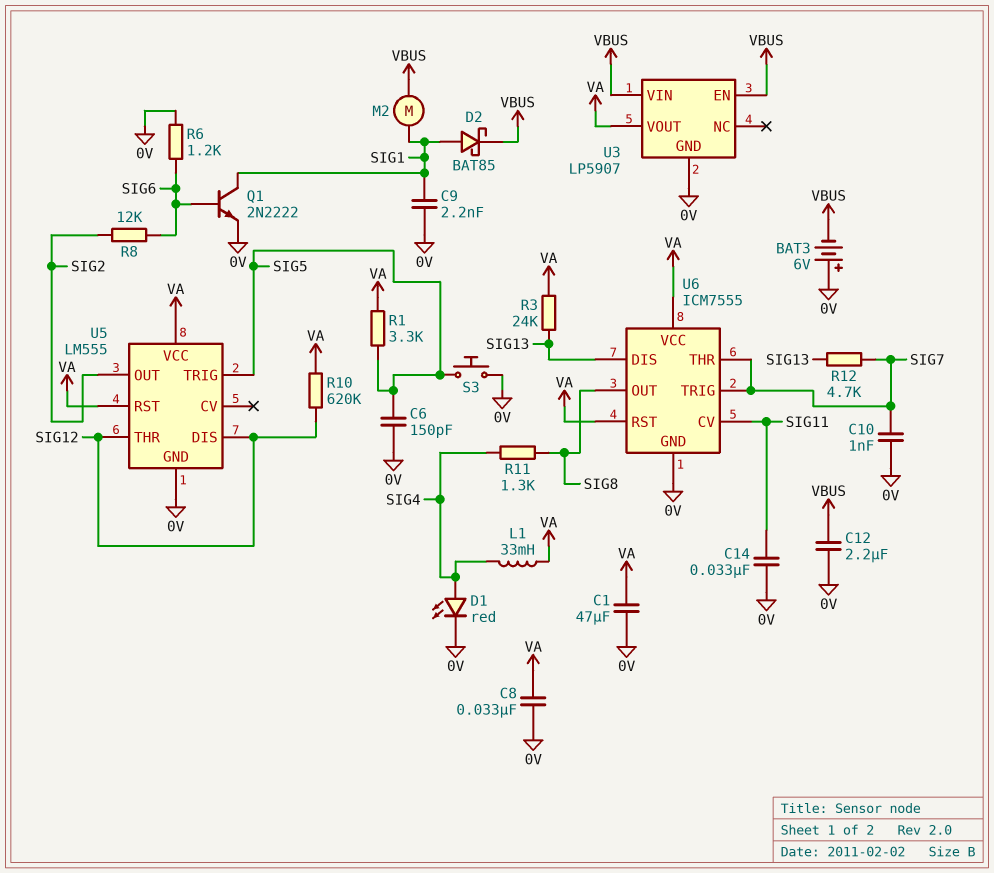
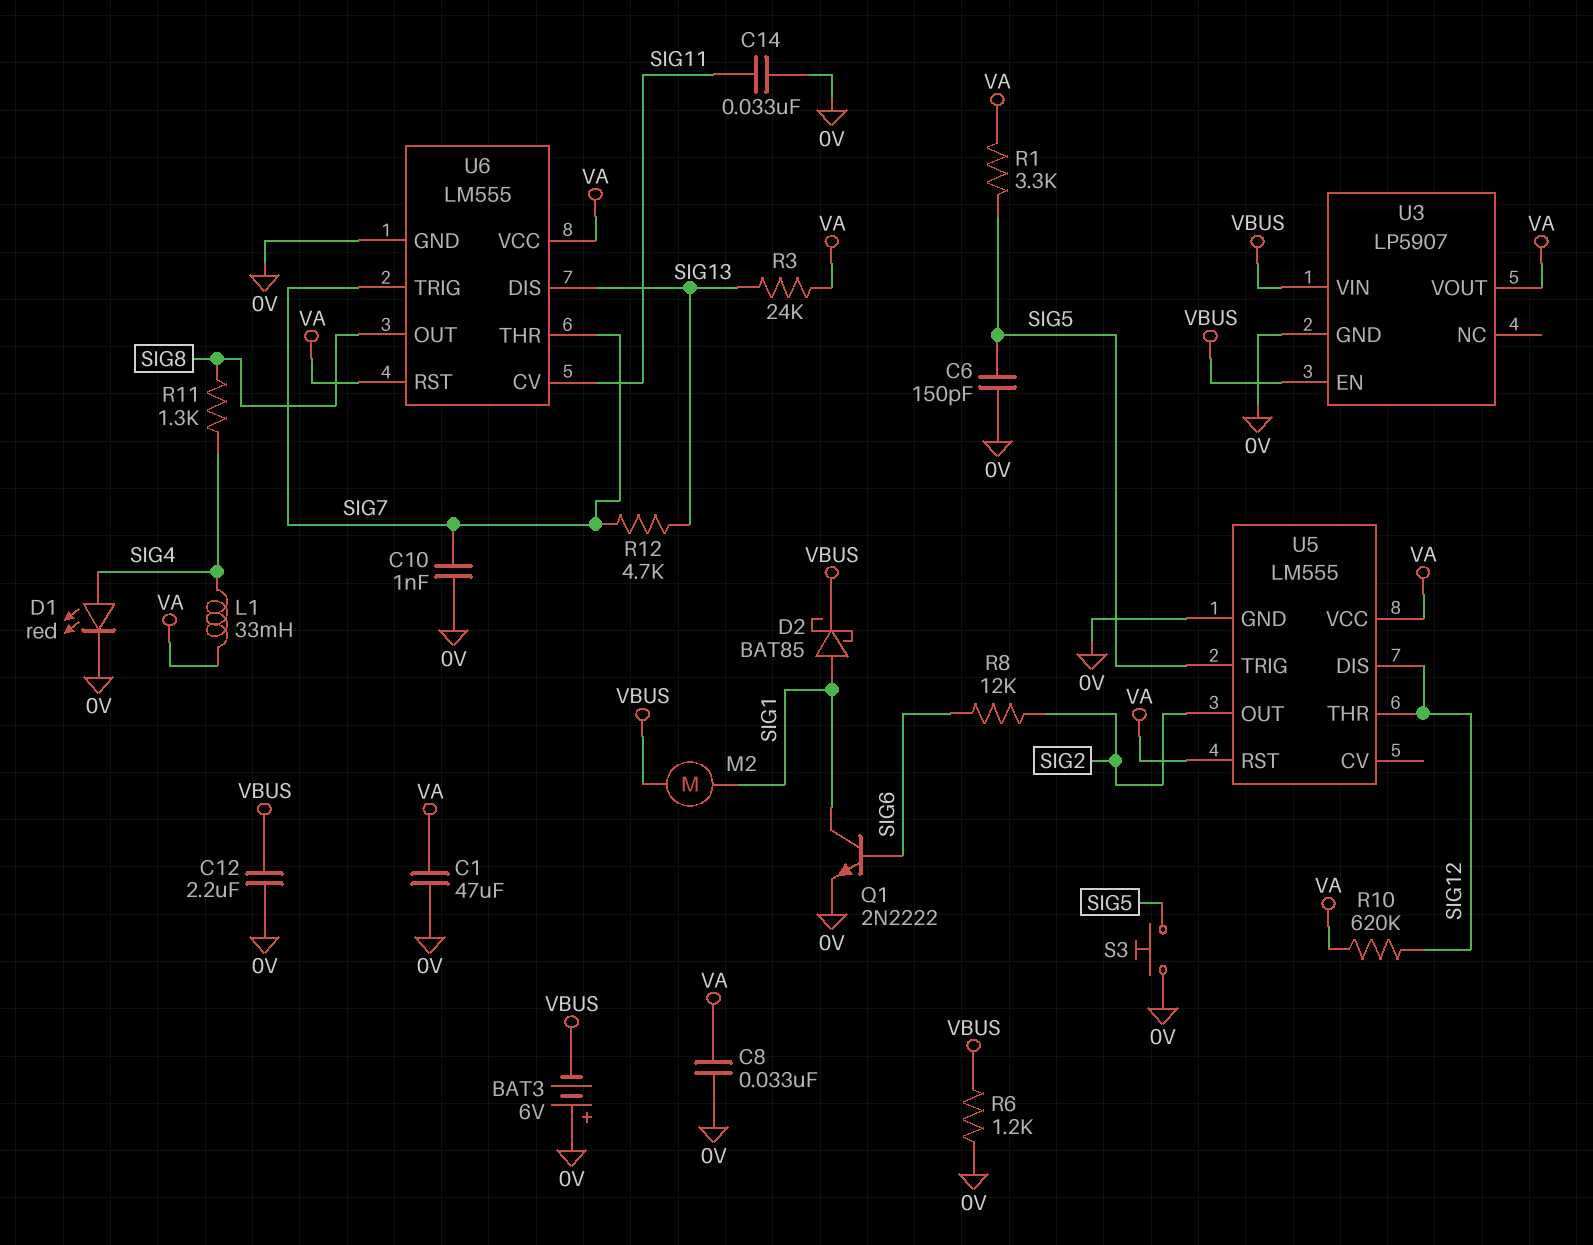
C9: 2.2nF (0V, SIG1) -> none
R6: 1.2k (0V, SIG6) -> 1.2k (0V, VBUS)
U6: ICM7555 -> LM555

